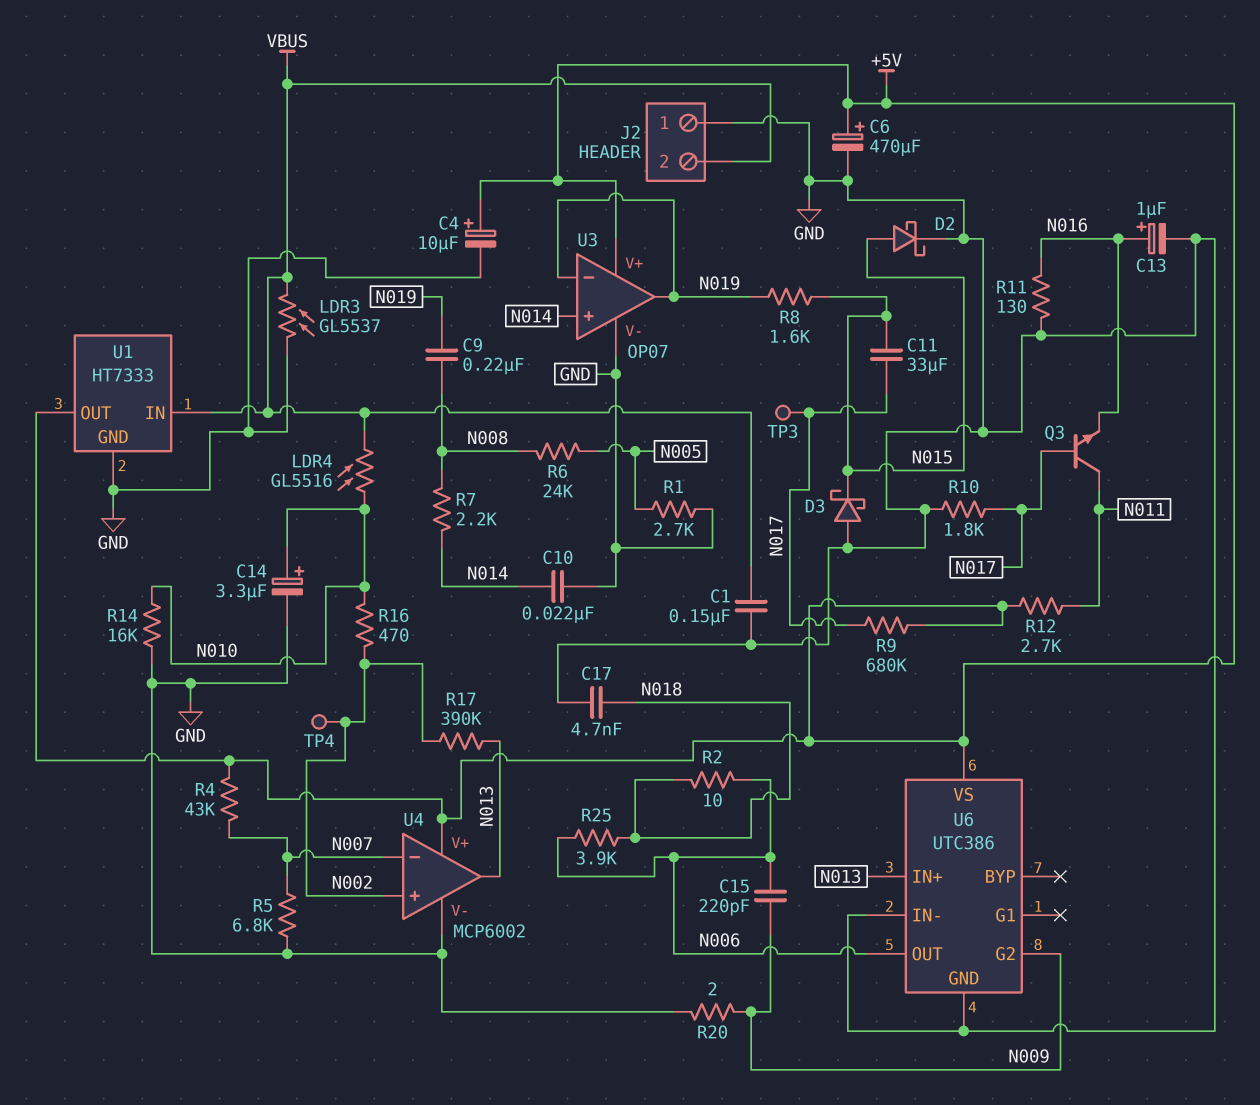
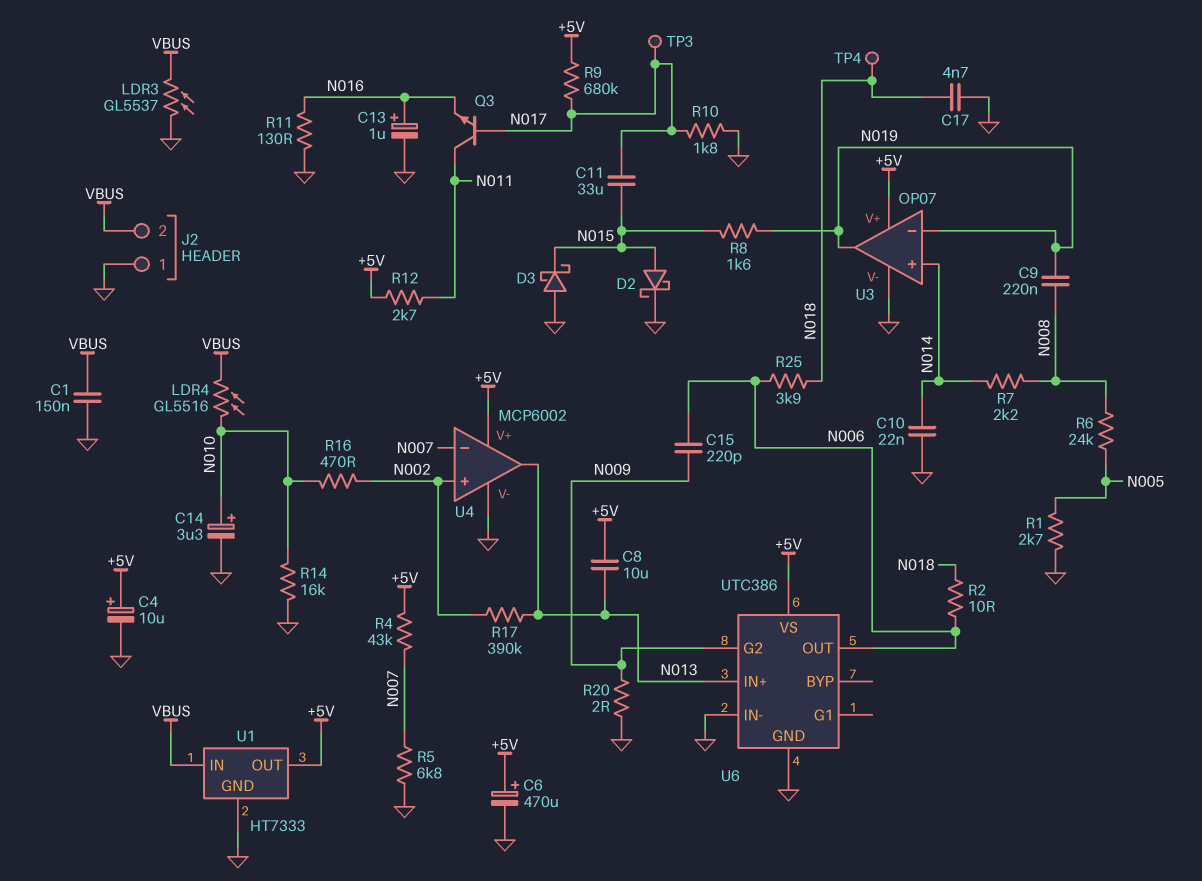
C8: none -> 10uF (+5V, N013)
TP4: test point (N002) -> test point (N018)

